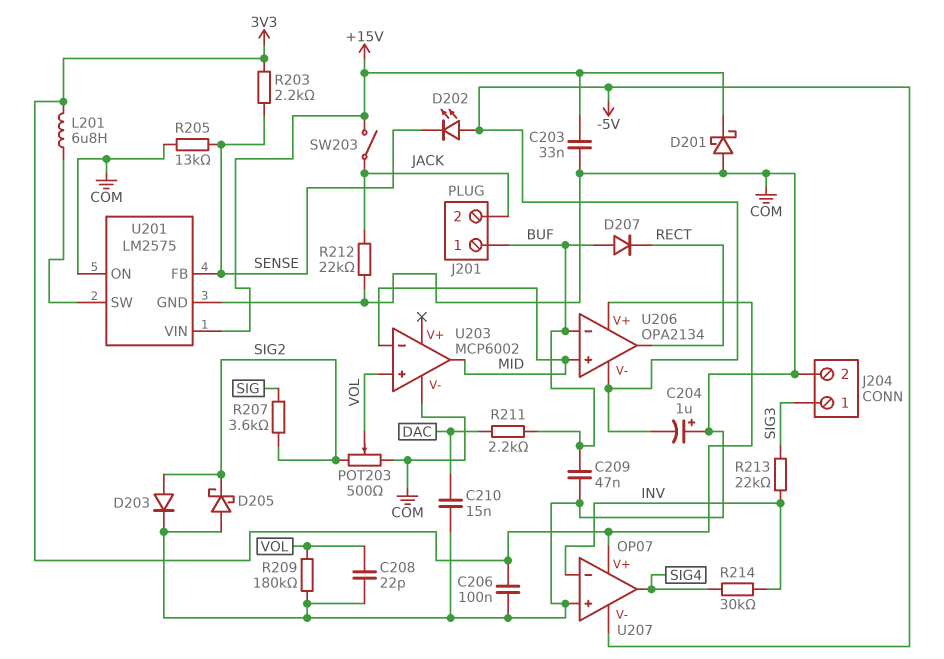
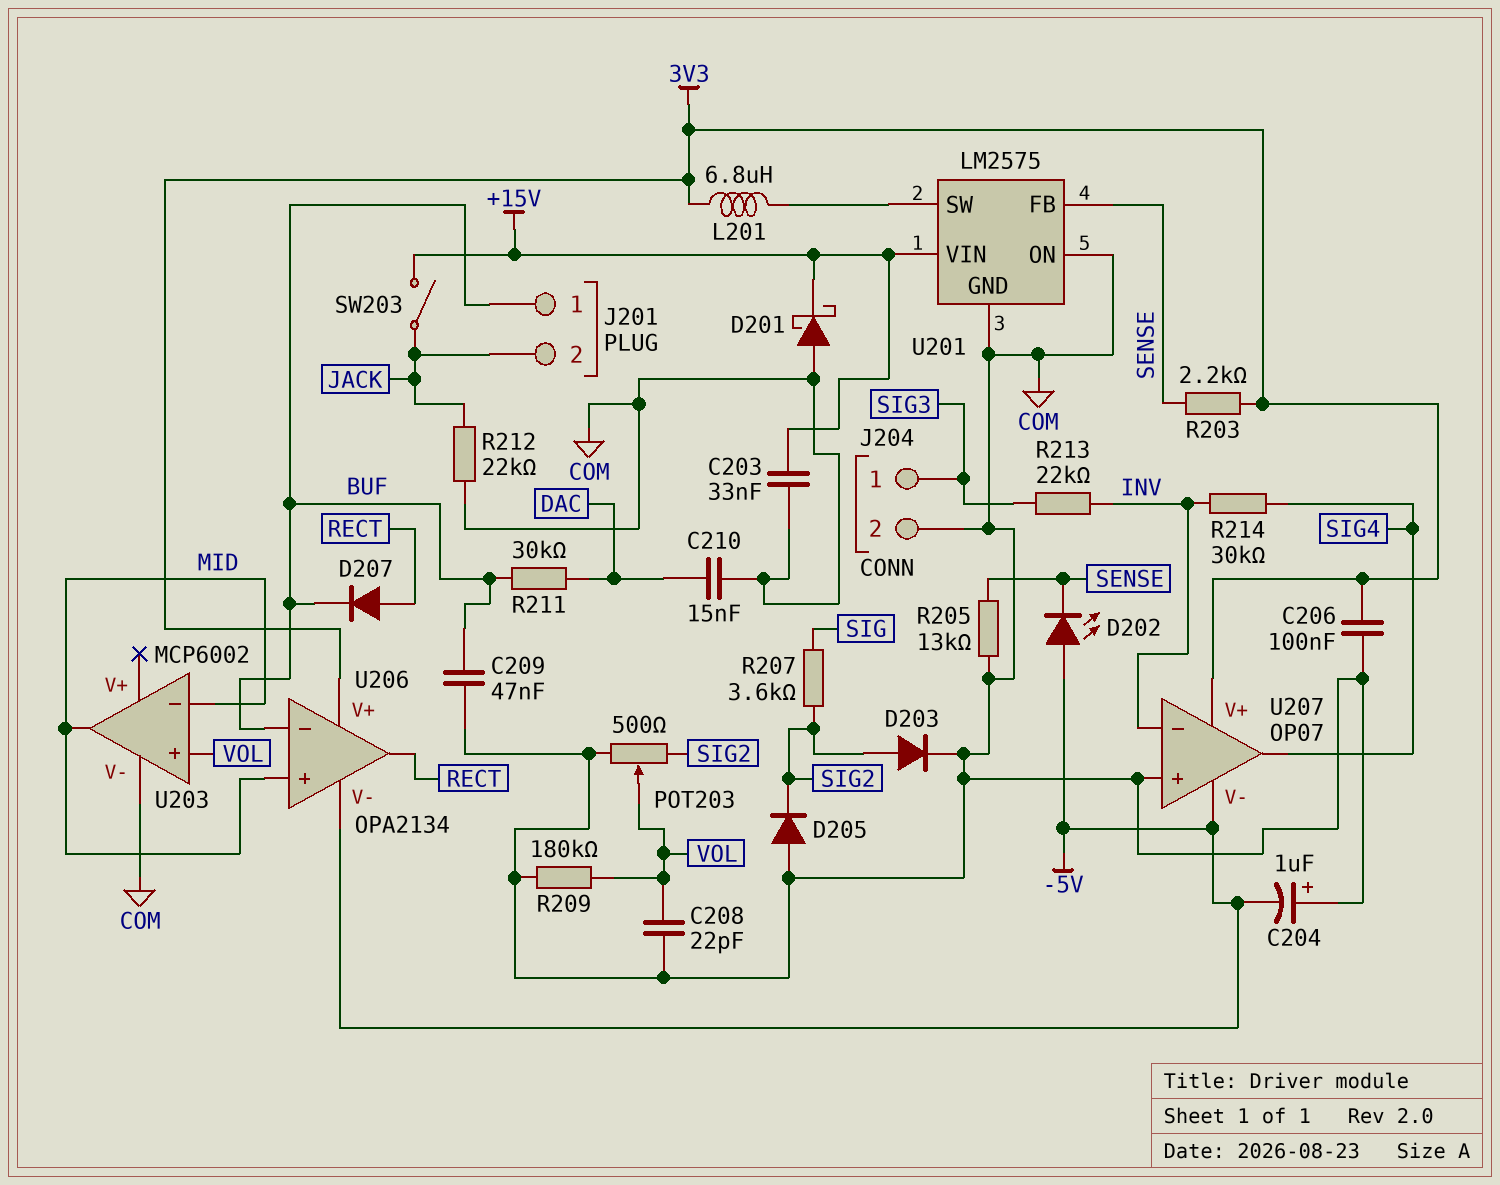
D205: schottky (A COM, K SIG2) -> diode (A COM, K SIG2)
D207: diode (A BUF, K RECT) -> diode (A RECT, K BUF)
R211: 2.2k (BUF, DAC) -> 30k (BUF, DAC)

